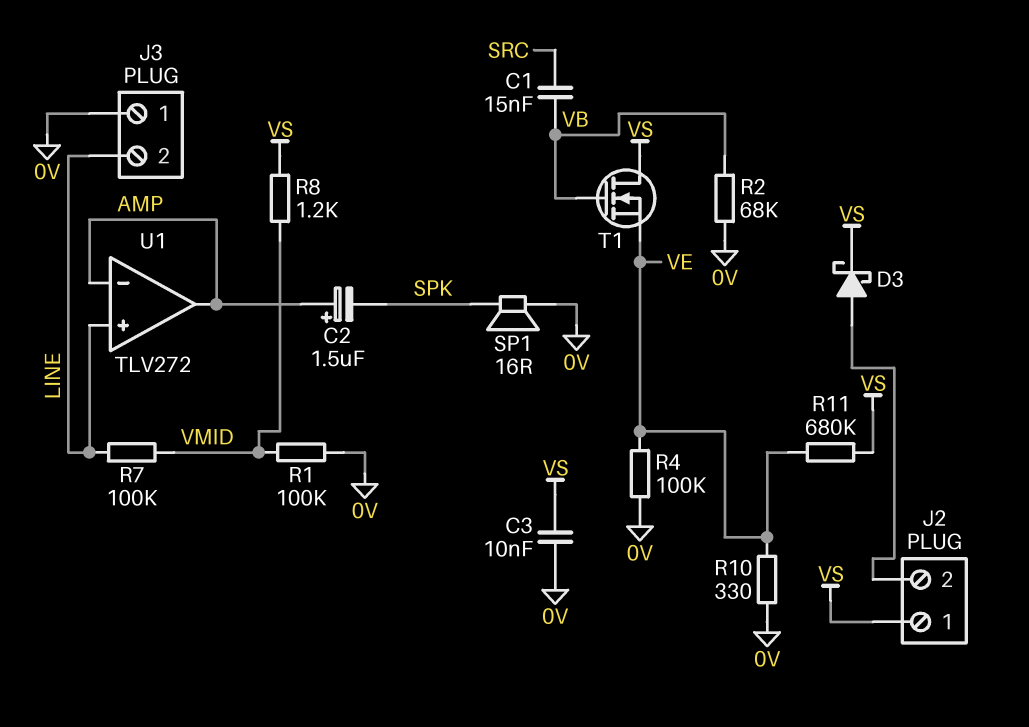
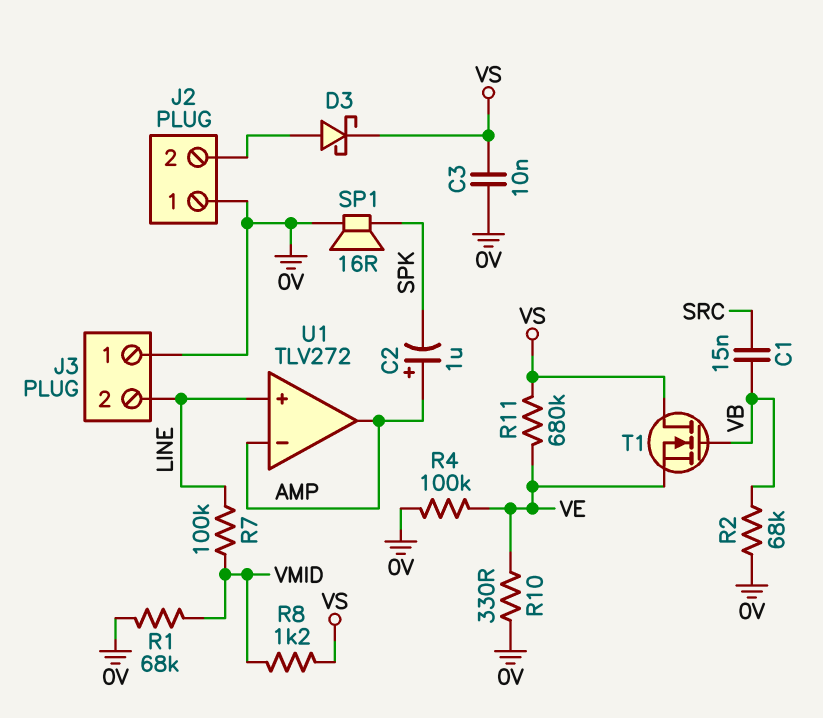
C2: 1.5uF (plus AMP, minus SPK) -> 1uF (plus AMP, minus SPK)
J2 pin 1: VS -> 0V
R1: 100k (0V, VMID) -> 68k (0V, VMID)

